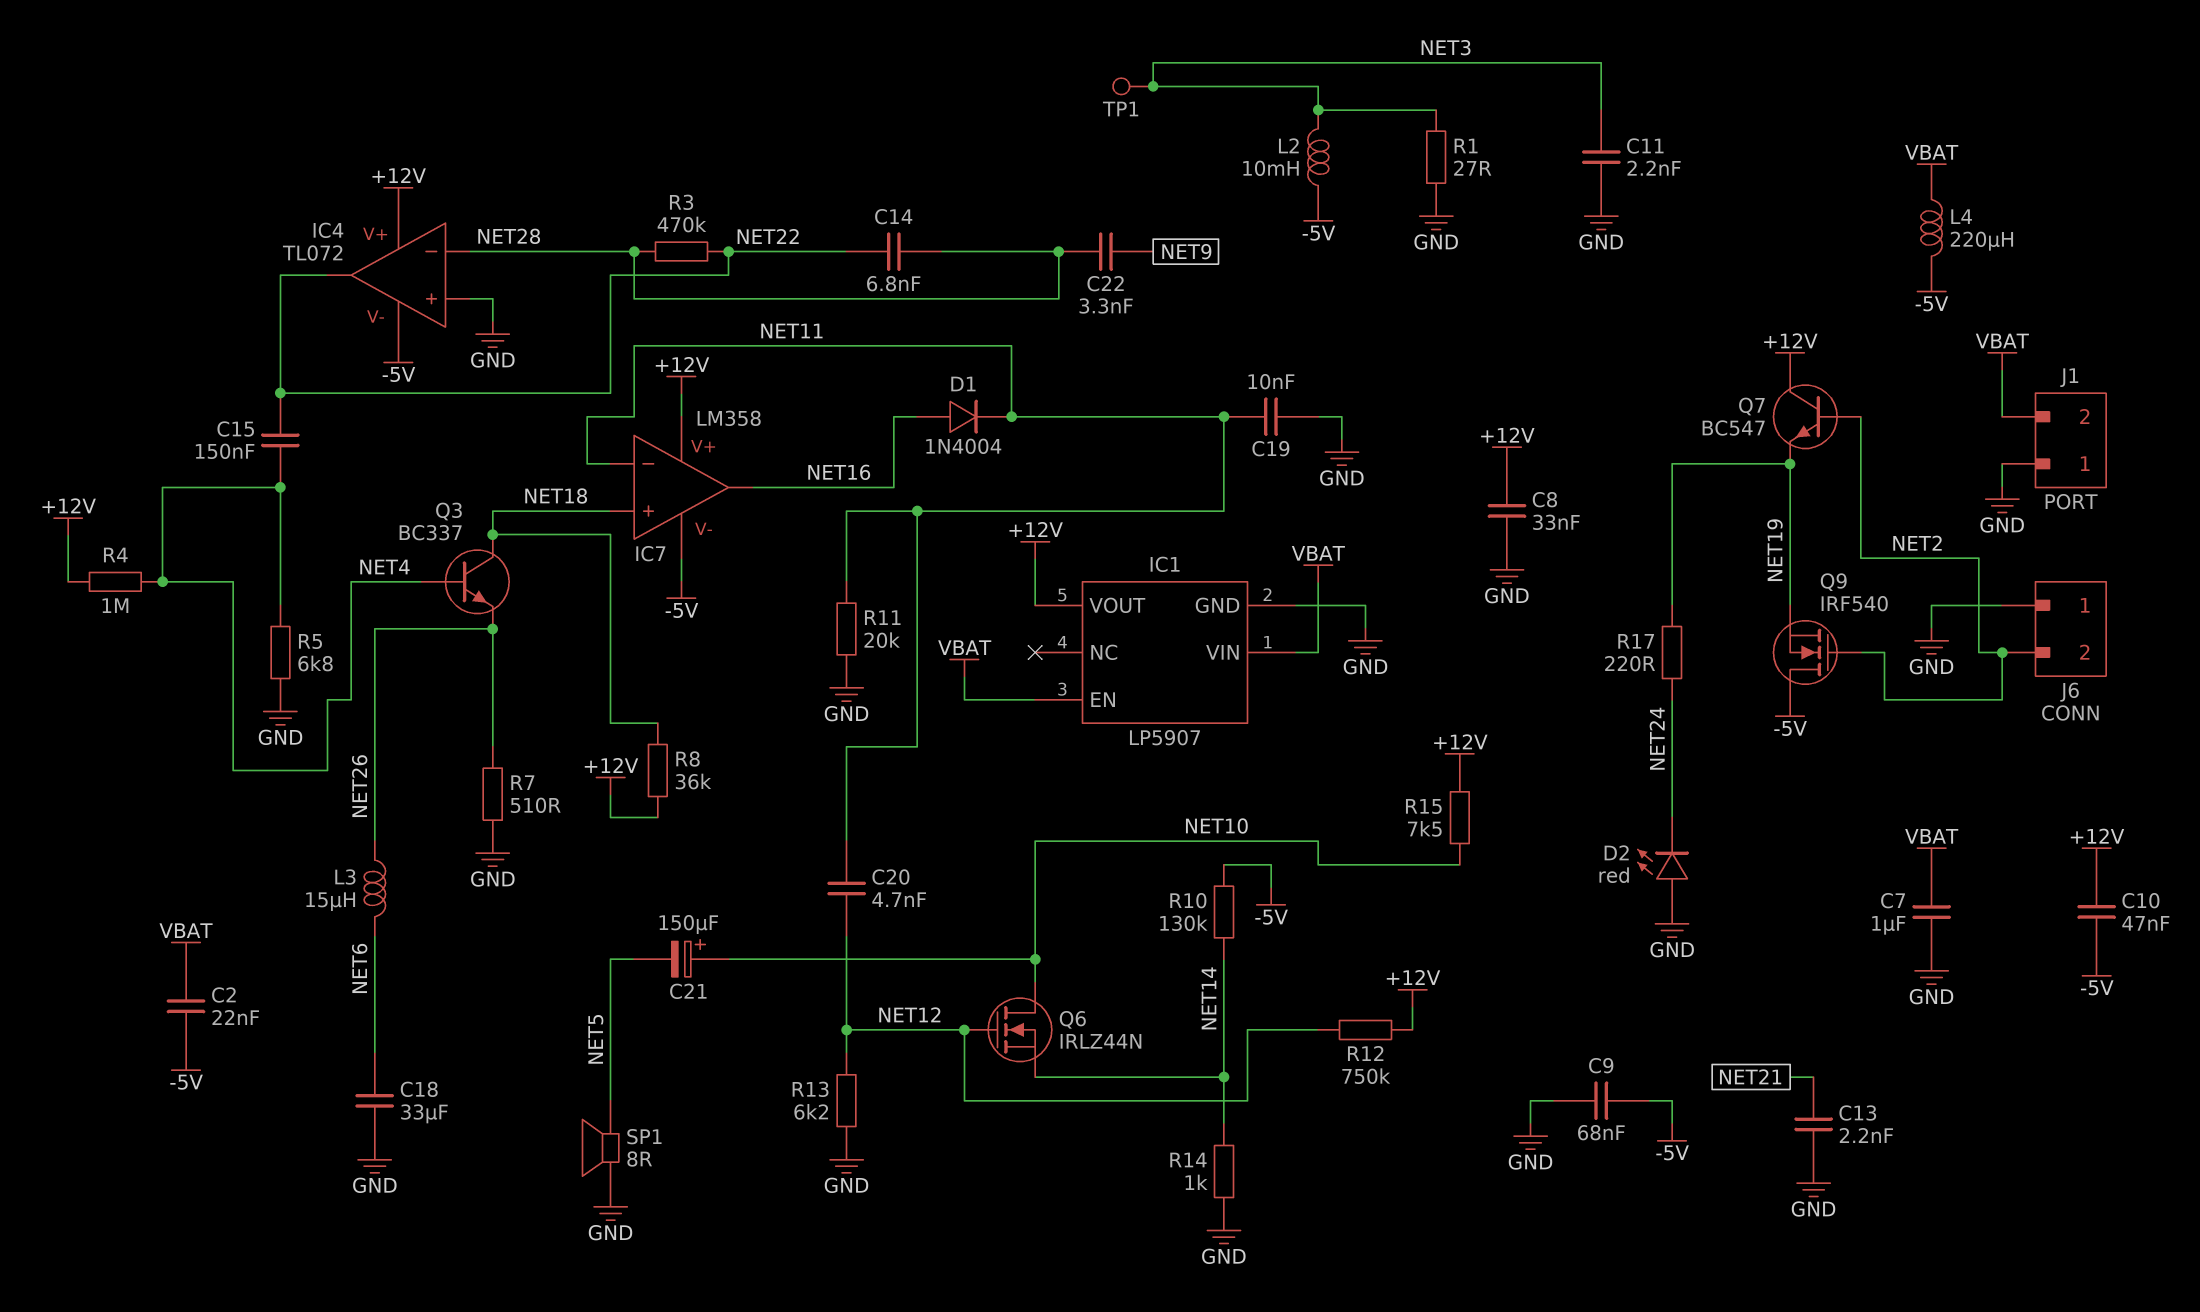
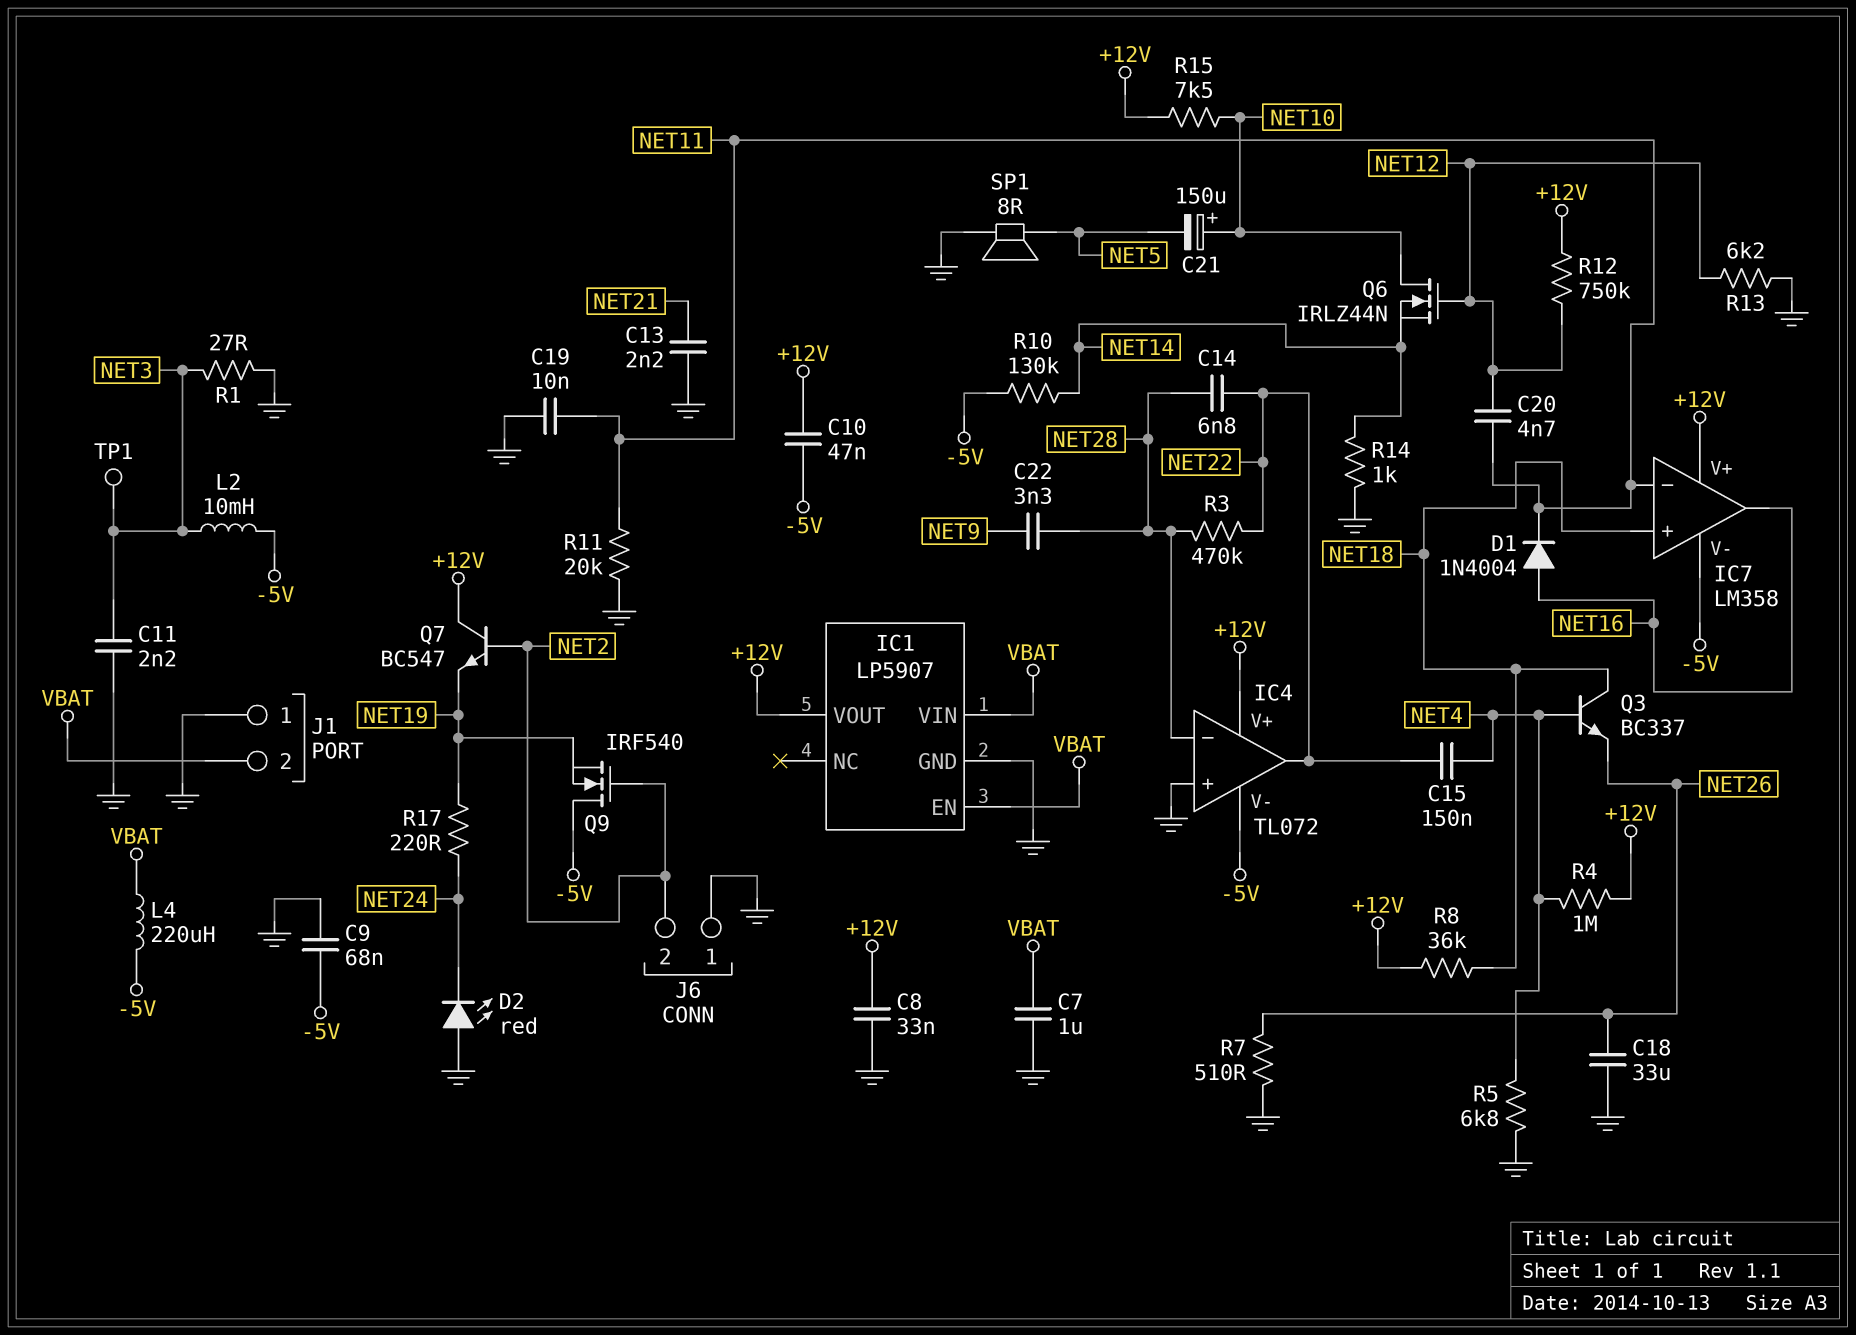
C2: 22nF (-5V, VBAT) -> none
C18: 33uF (GND, NET6) -> 33uF (GND, NET26)
L3: 15uH (NET6, NET26) -> none

